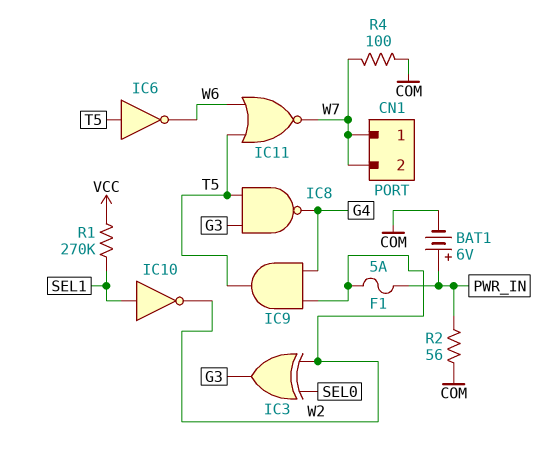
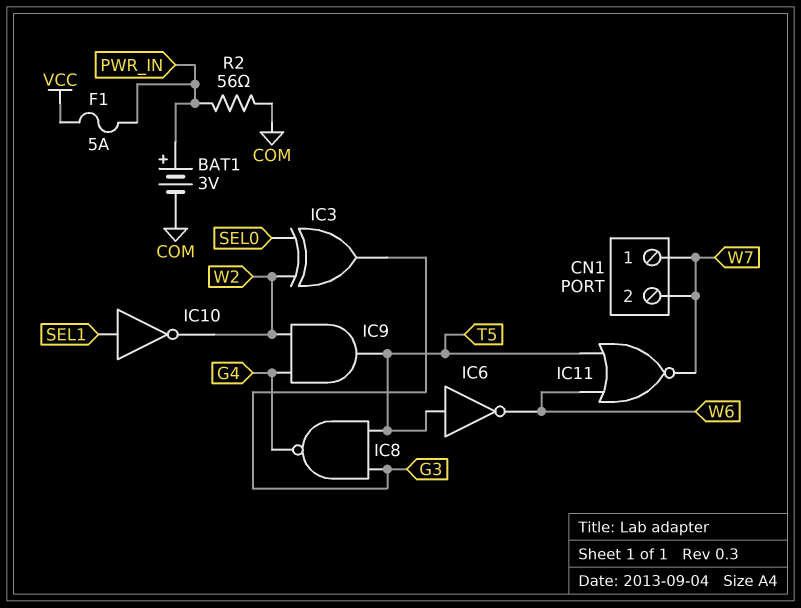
BAT1: 6V (plus PWR_IN, minus COM) -> 3V (plus PWR_IN, minus COM)
F1: 5A (PWR_IN, W2) -> 5A (PWR_IN, VCC)
R1: 270k (SEL1, VCC) -> none
R4: 100 (COM, W7) -> none

